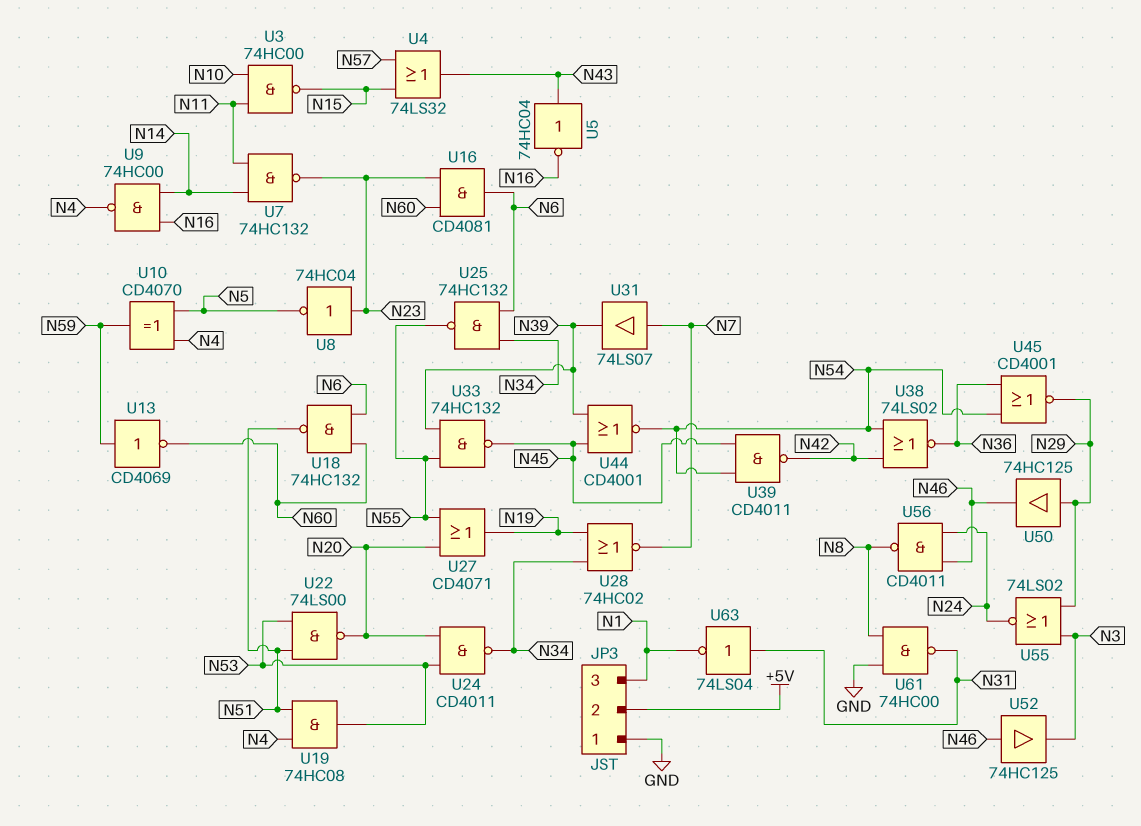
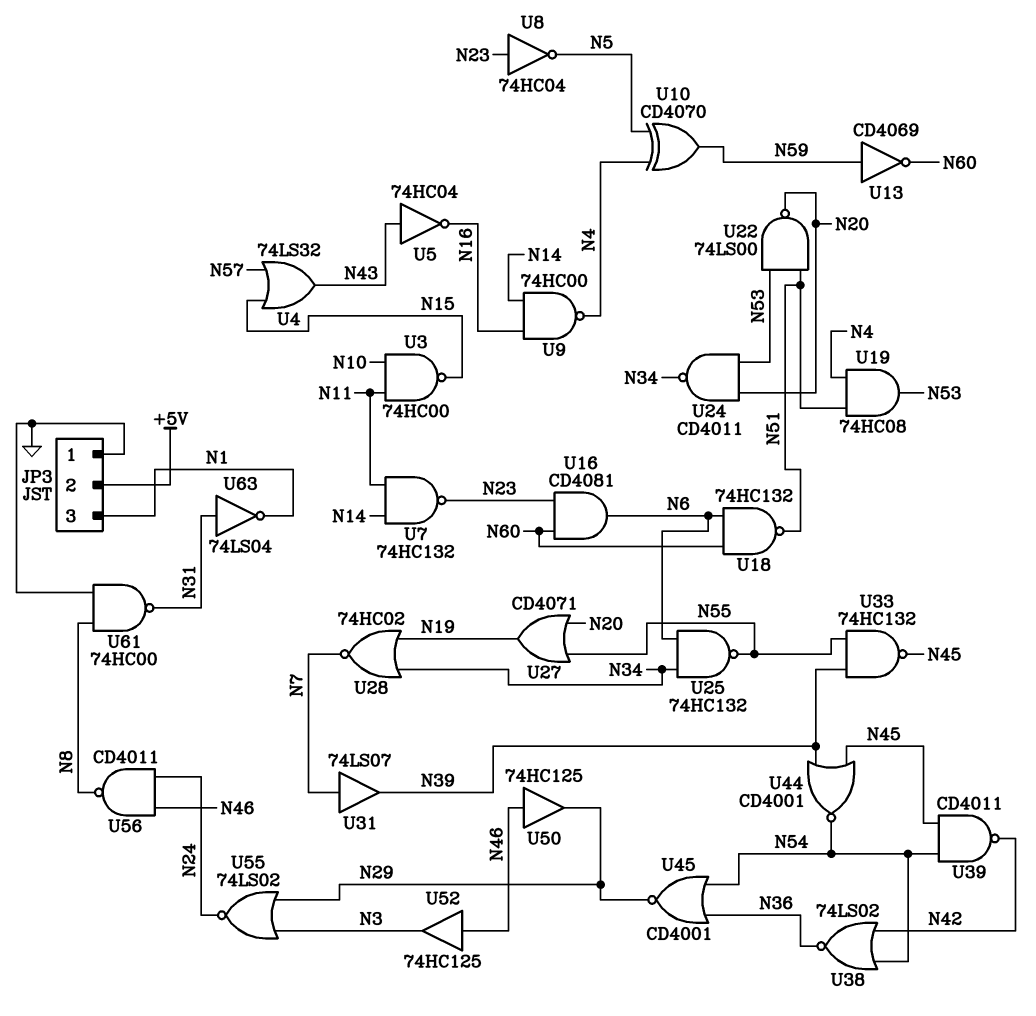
U50: buffer 74HC125 (in N29, out N46) -> buffer 74HC125 (in N46, out N29)

